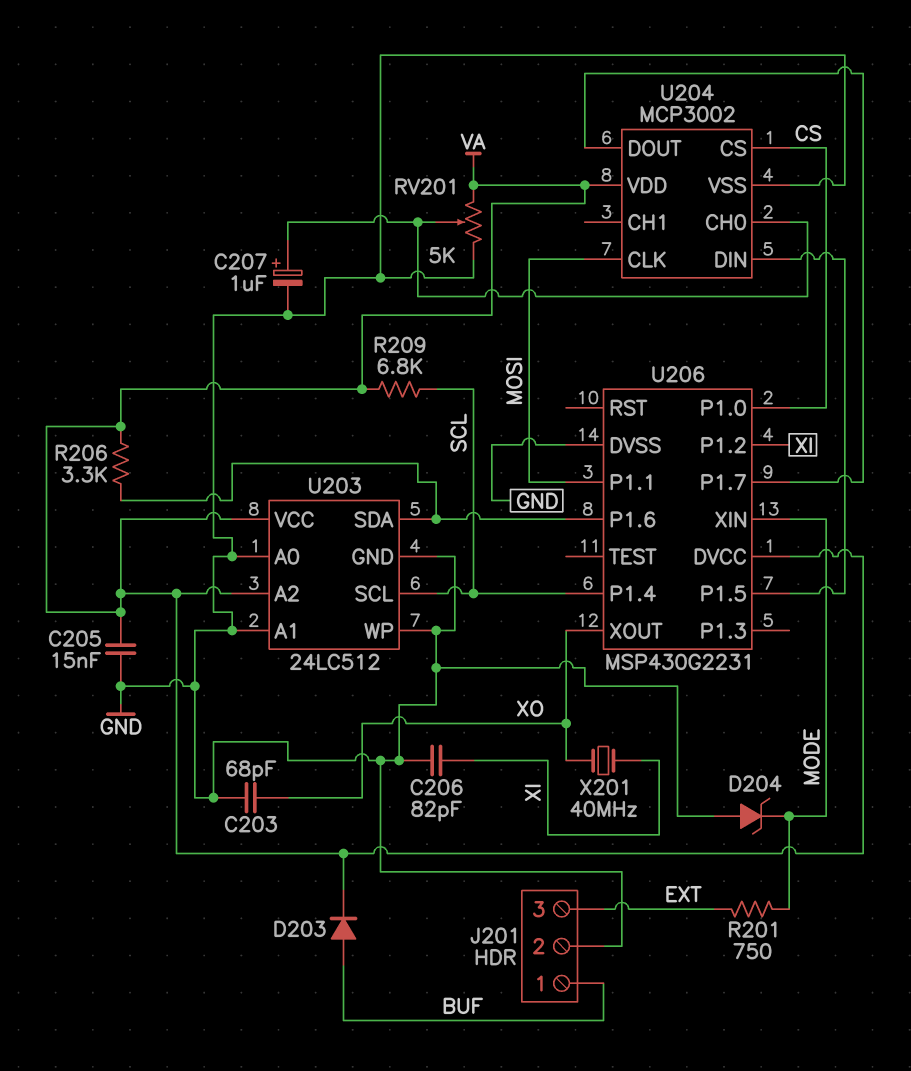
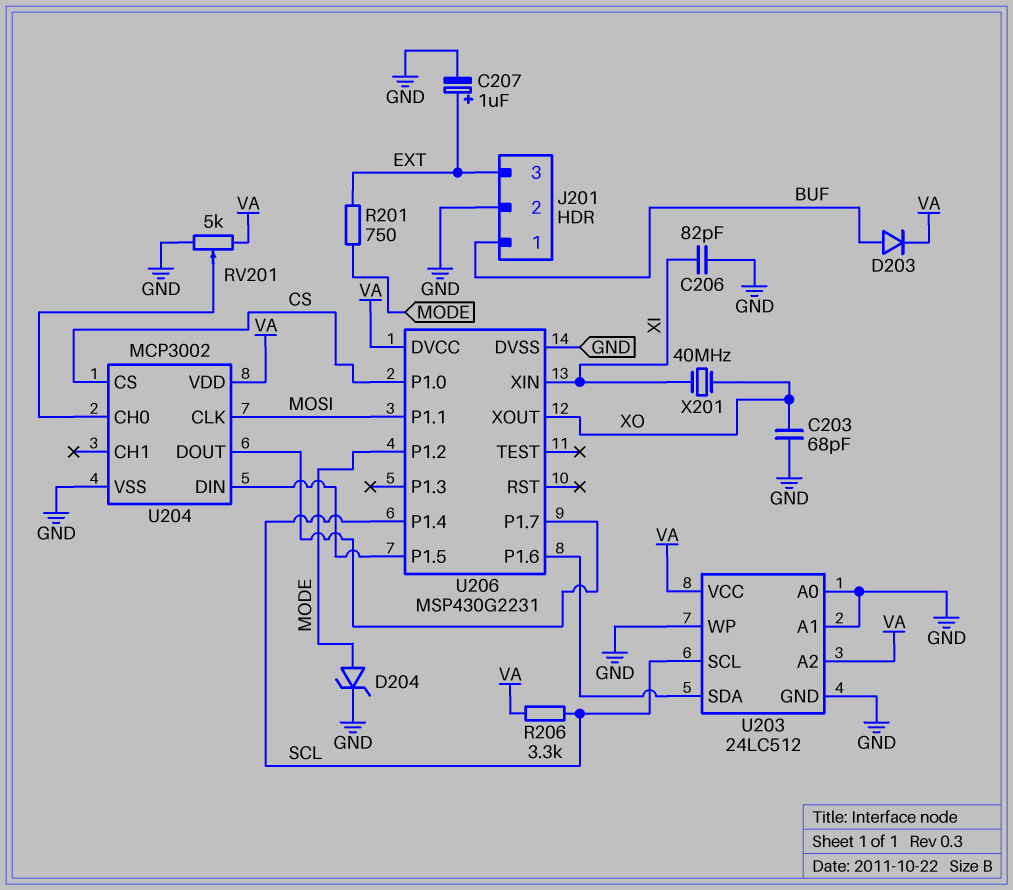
C205: 15nF (GND, VA) -> none
C207: 1uF (plus U204/CH0, minus GND) -> 1uF (plus EXT, minus GND)
D204: zener (A GND, K MODE) -> zener (A MODE, K GND)
R206: 3.3k (U203/SDA, VA) -> 3.3k (SCL, VA)
R209: 6.8k (SCL, VA) -> none
U206 pin P1.2: XI -> MODE
U206 pin XIN: MODE -> XI

